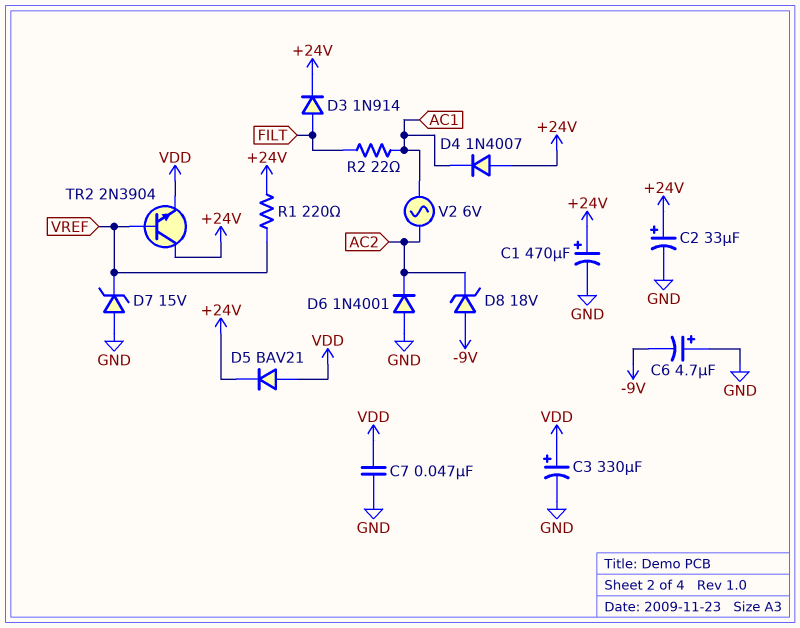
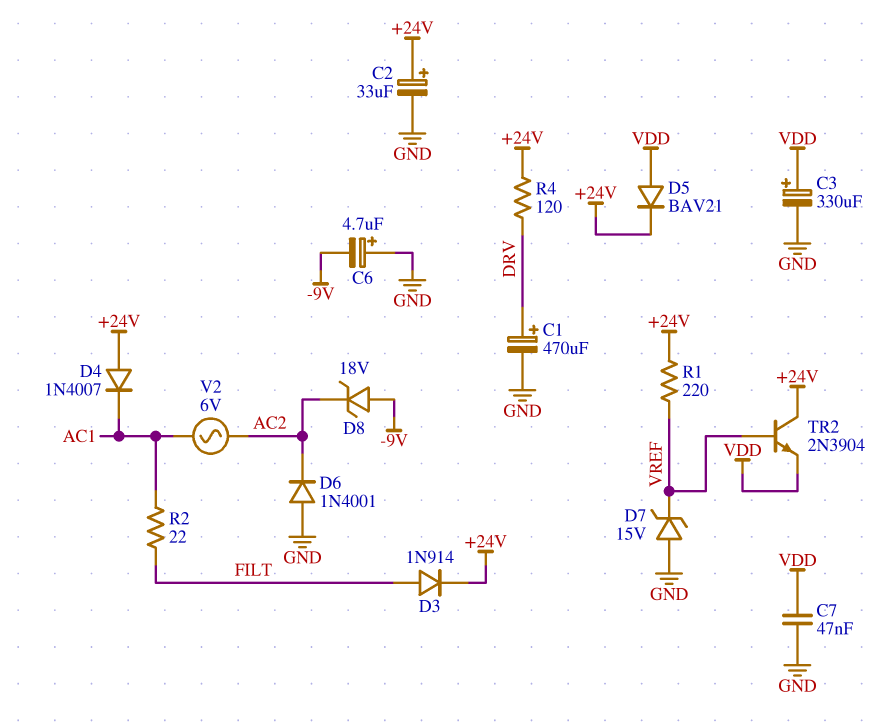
C1: 470uF (plus +24V, minus GND) -> 470uF (plus DRV, minus GND)
R4: none -> 120 (+24V, DRV)

